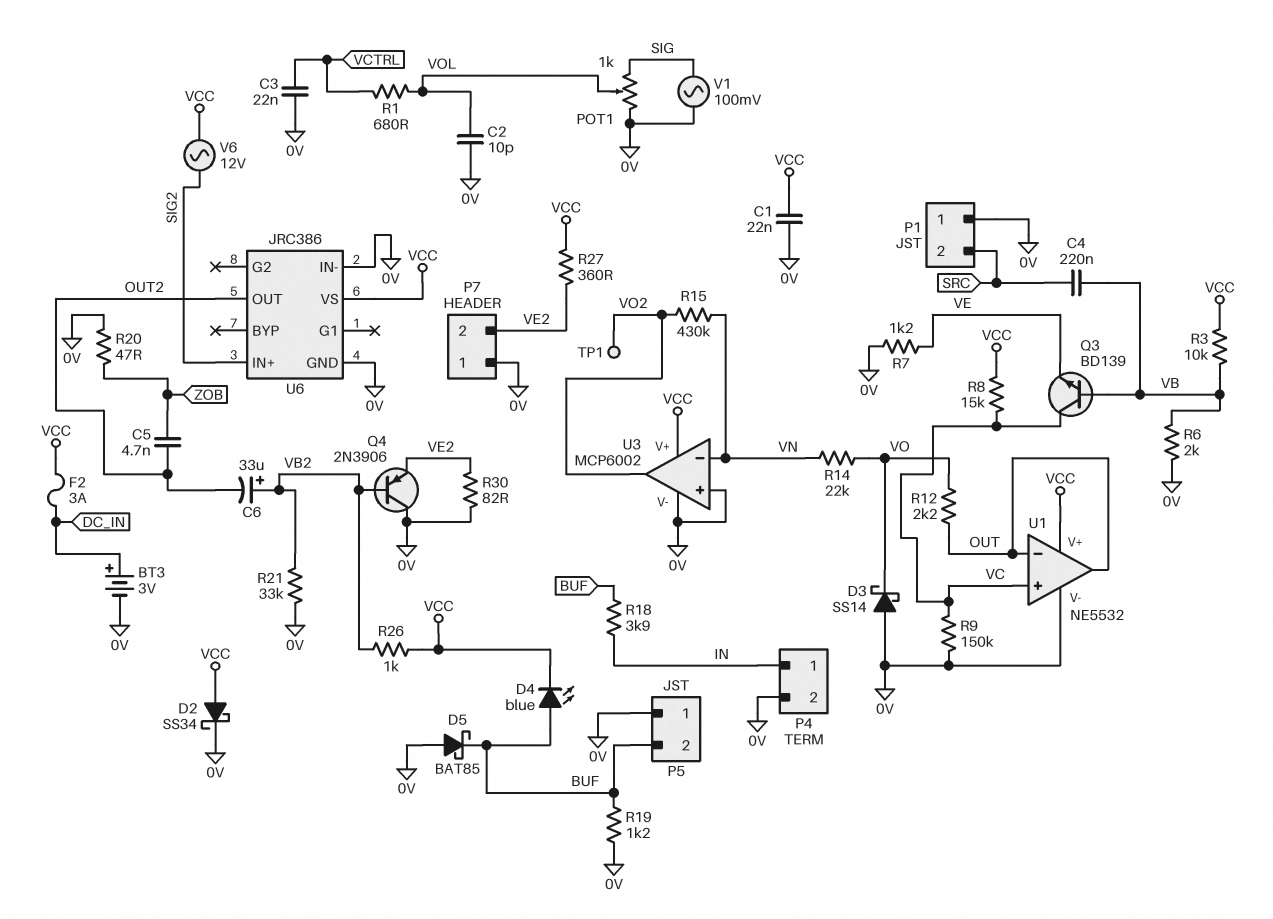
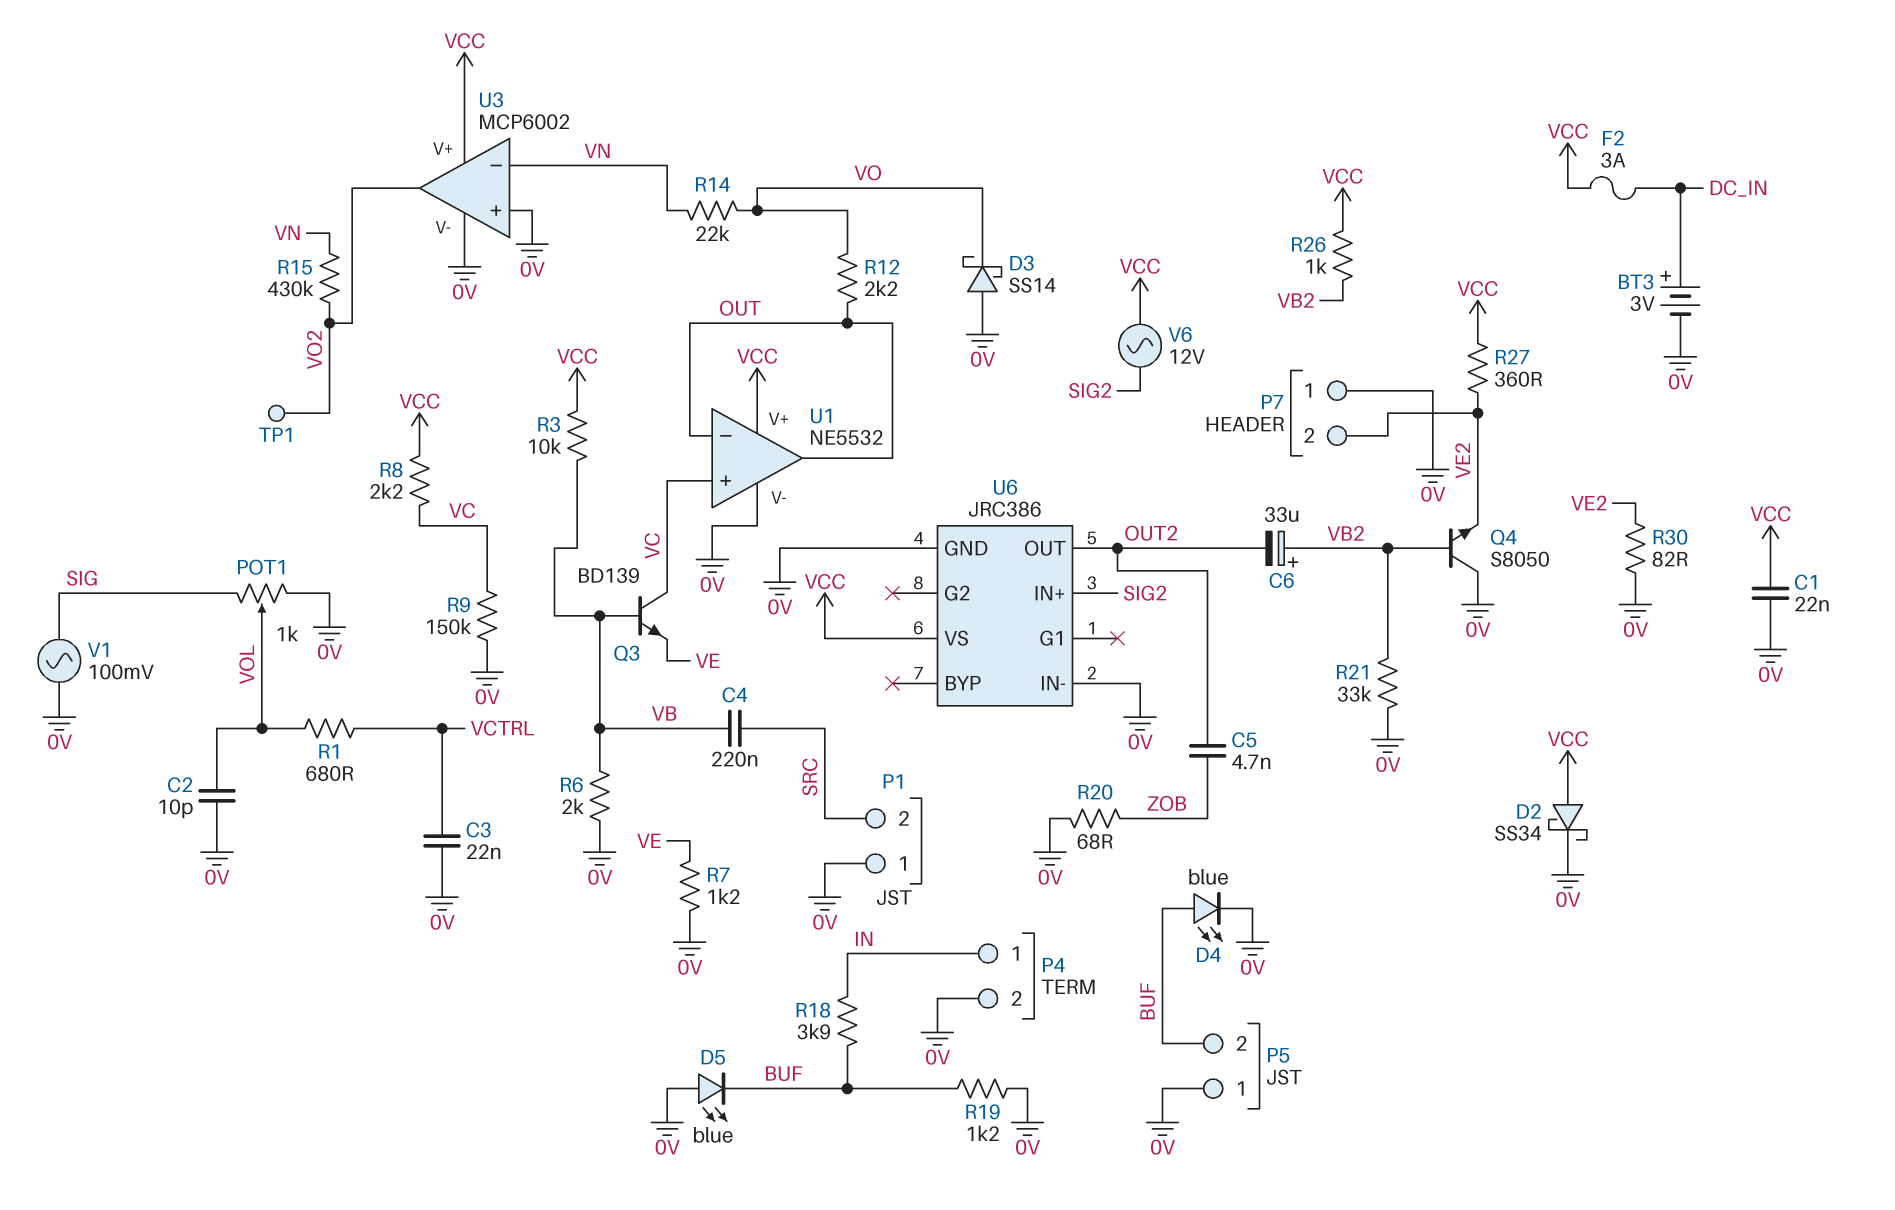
D4: LED blue (A BUF, K VCC) -> LED blue (A BUF, K 0V)
D5: schottky BAT85 (A 0V, K BUF) -> LED blue (A 0V, K BUF)
Q4: PNP 2N3906 (B VB2, C 0V, E VE2) -> NPN S8050 (B VB2, C 0V, E VE2)
R8: 15k (VC, VCC) -> 2.2k (VC, VCC)
R20: 47 (0V, ZOB) -> 68 (0V, ZOB)

